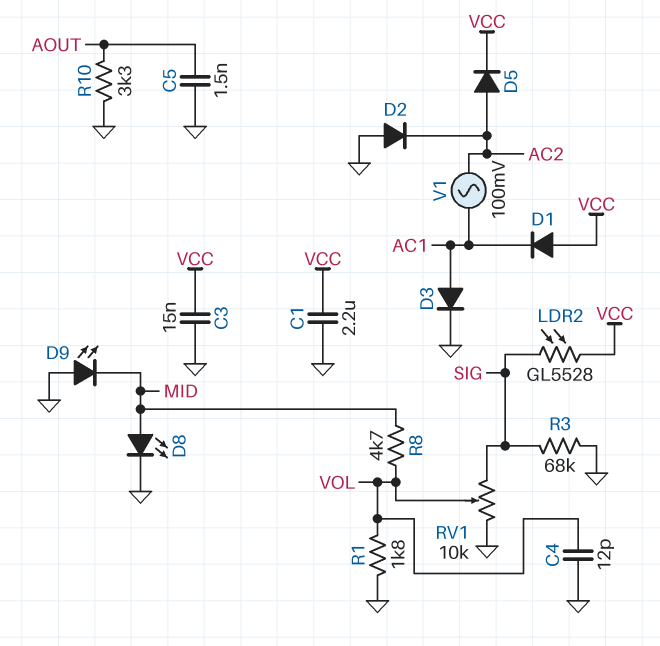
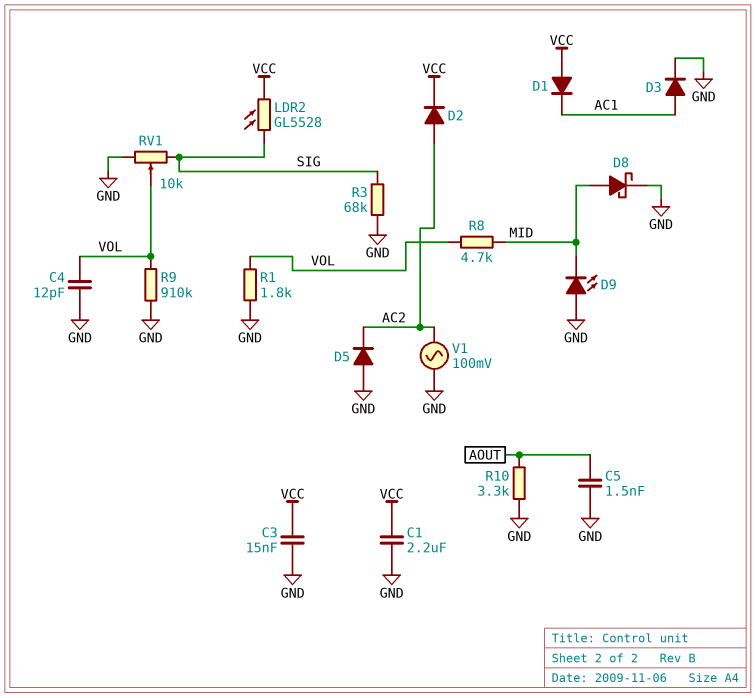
D2: diode (A GND, K AC2) -> diode (A AC2, K VCC)
D5: diode (A AC2, K VCC) -> diode (A GND, K AC2)
D8: LED (A MID, K GND) -> schottky (A MID, K GND)
R9: none -> 910k (GND, VOL)
V1: AC 100mV (AC1, AC2) -> AC 100mV (AC2, GND)

